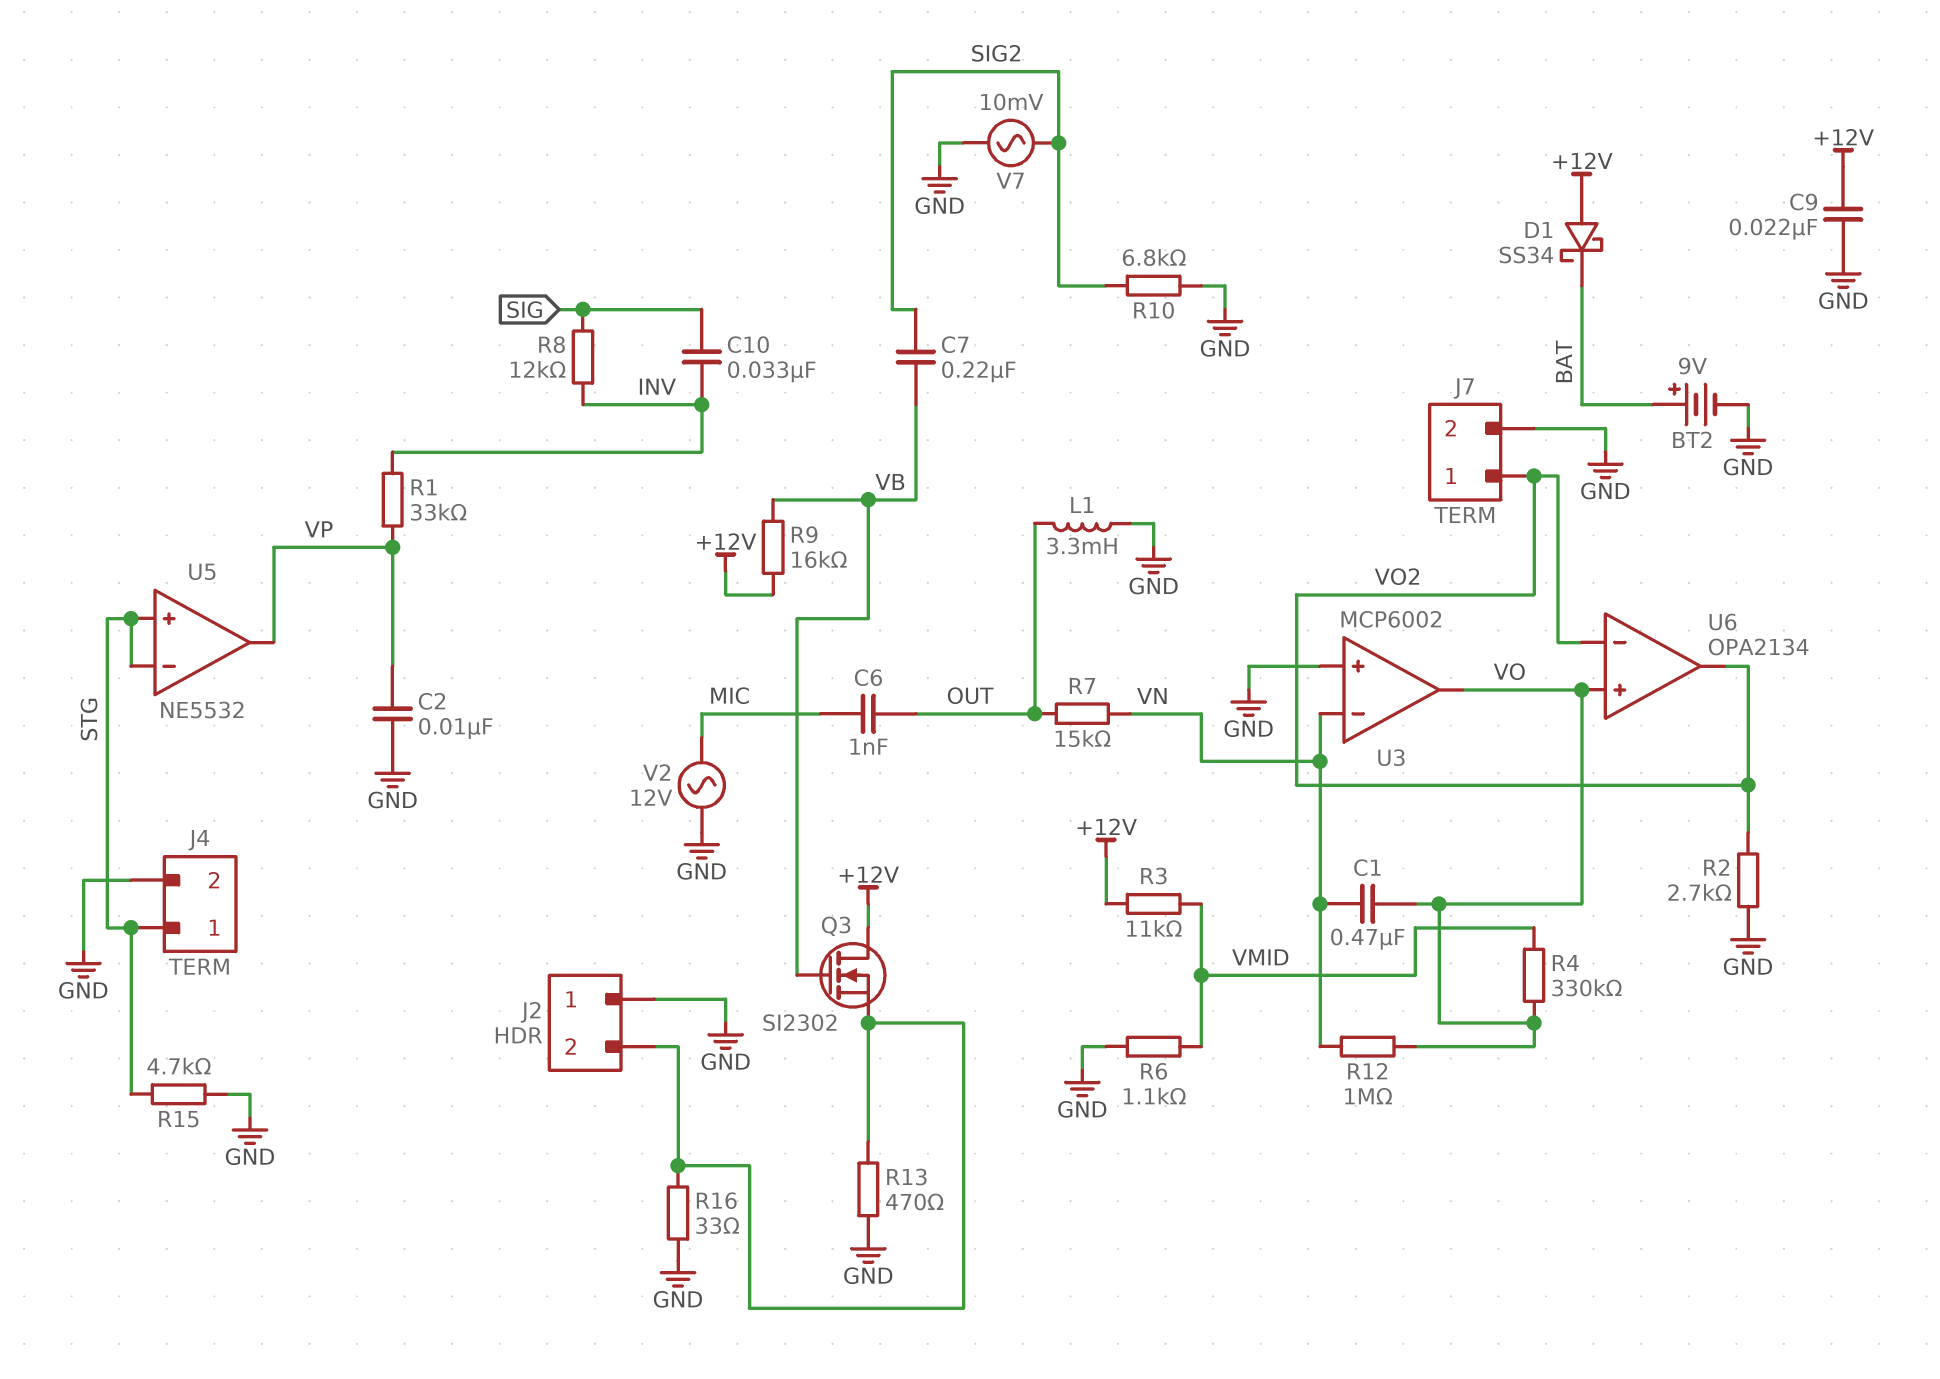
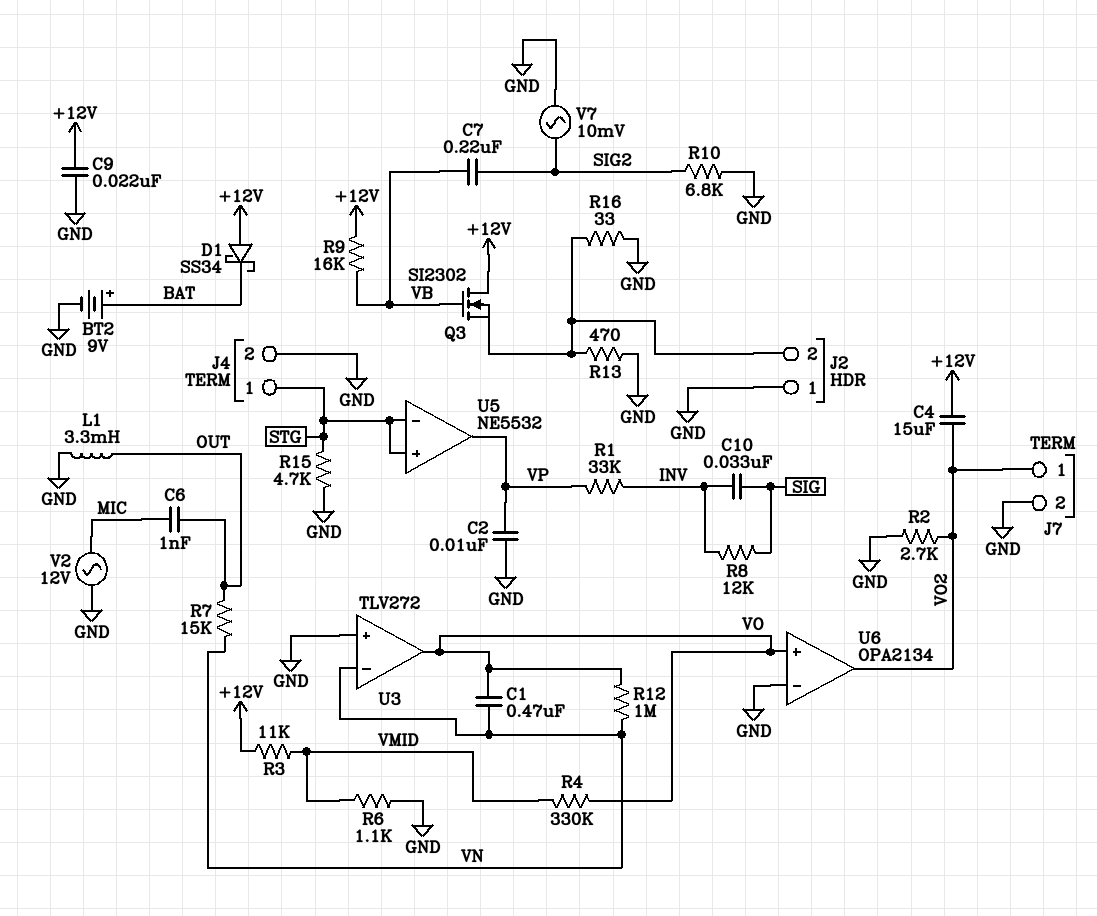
C4: none -> 15uF (+12V, VO2)
U3: MCP6002 -> TLV272
U6 pin in-: VO2 -> GND

